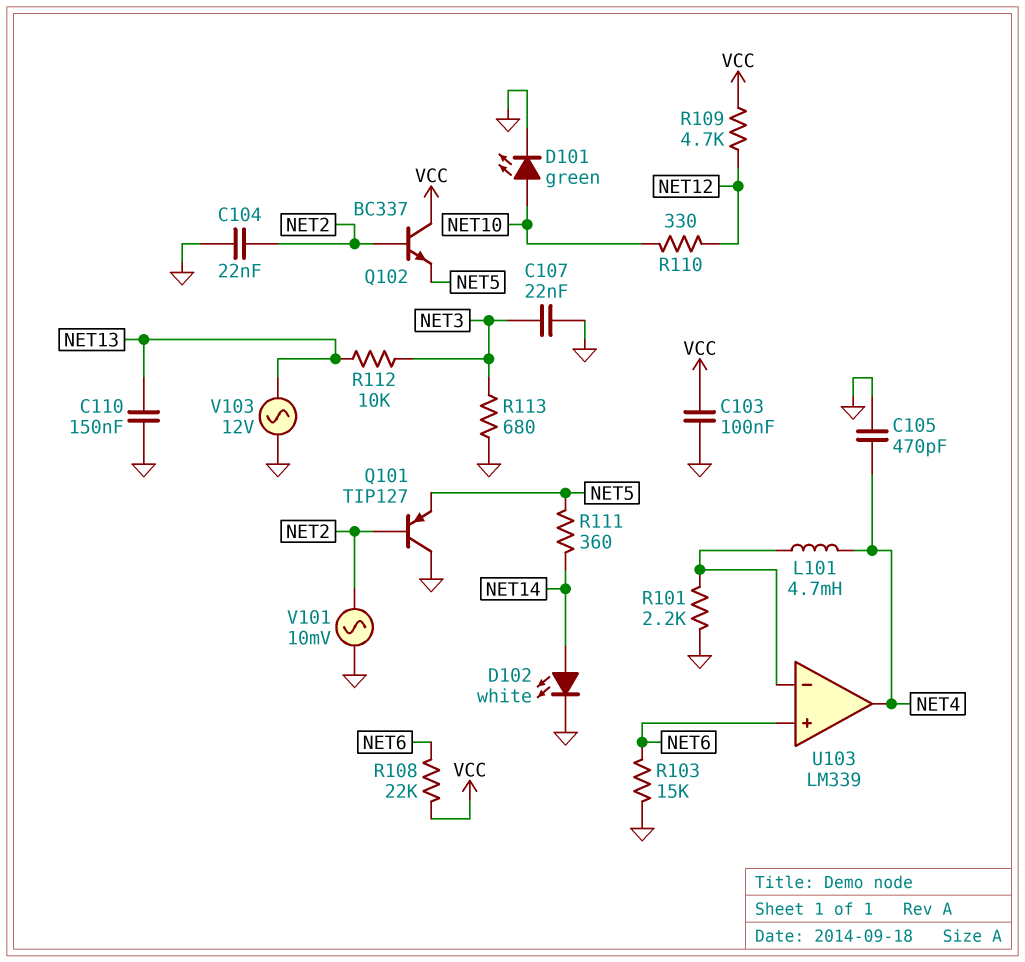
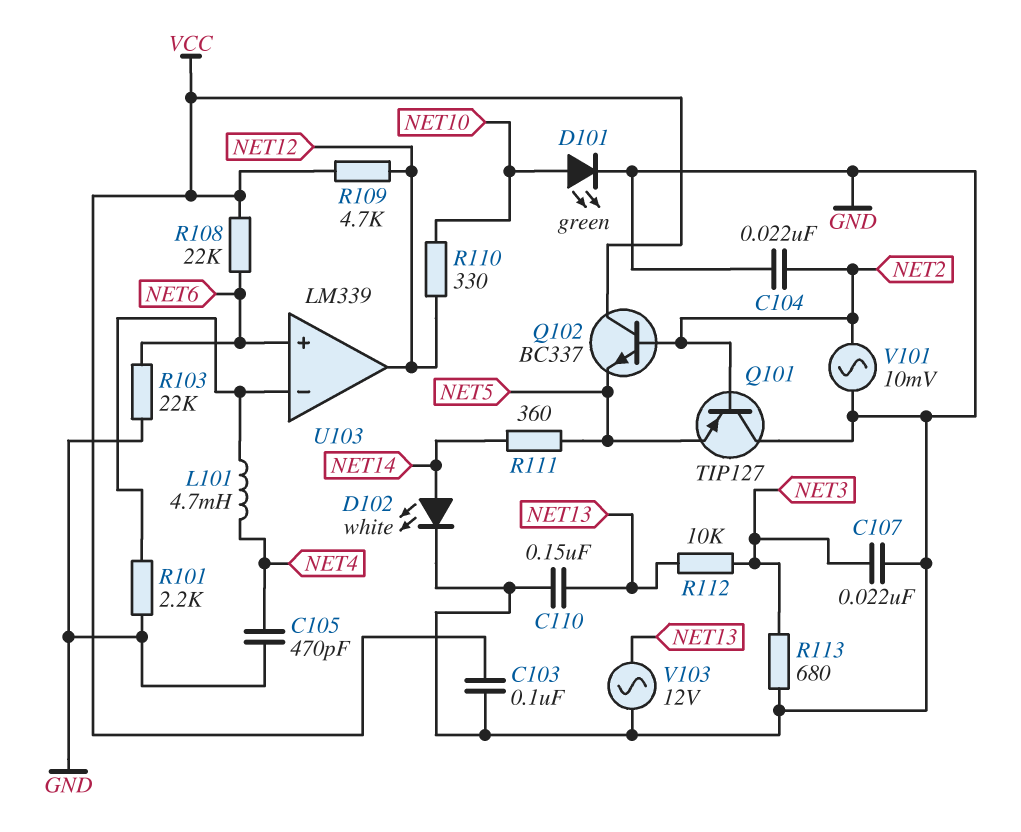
R103: 15k (GND, NET6) -> 22k (GND, NET6)
U103 pin out: NET4 -> NET12

